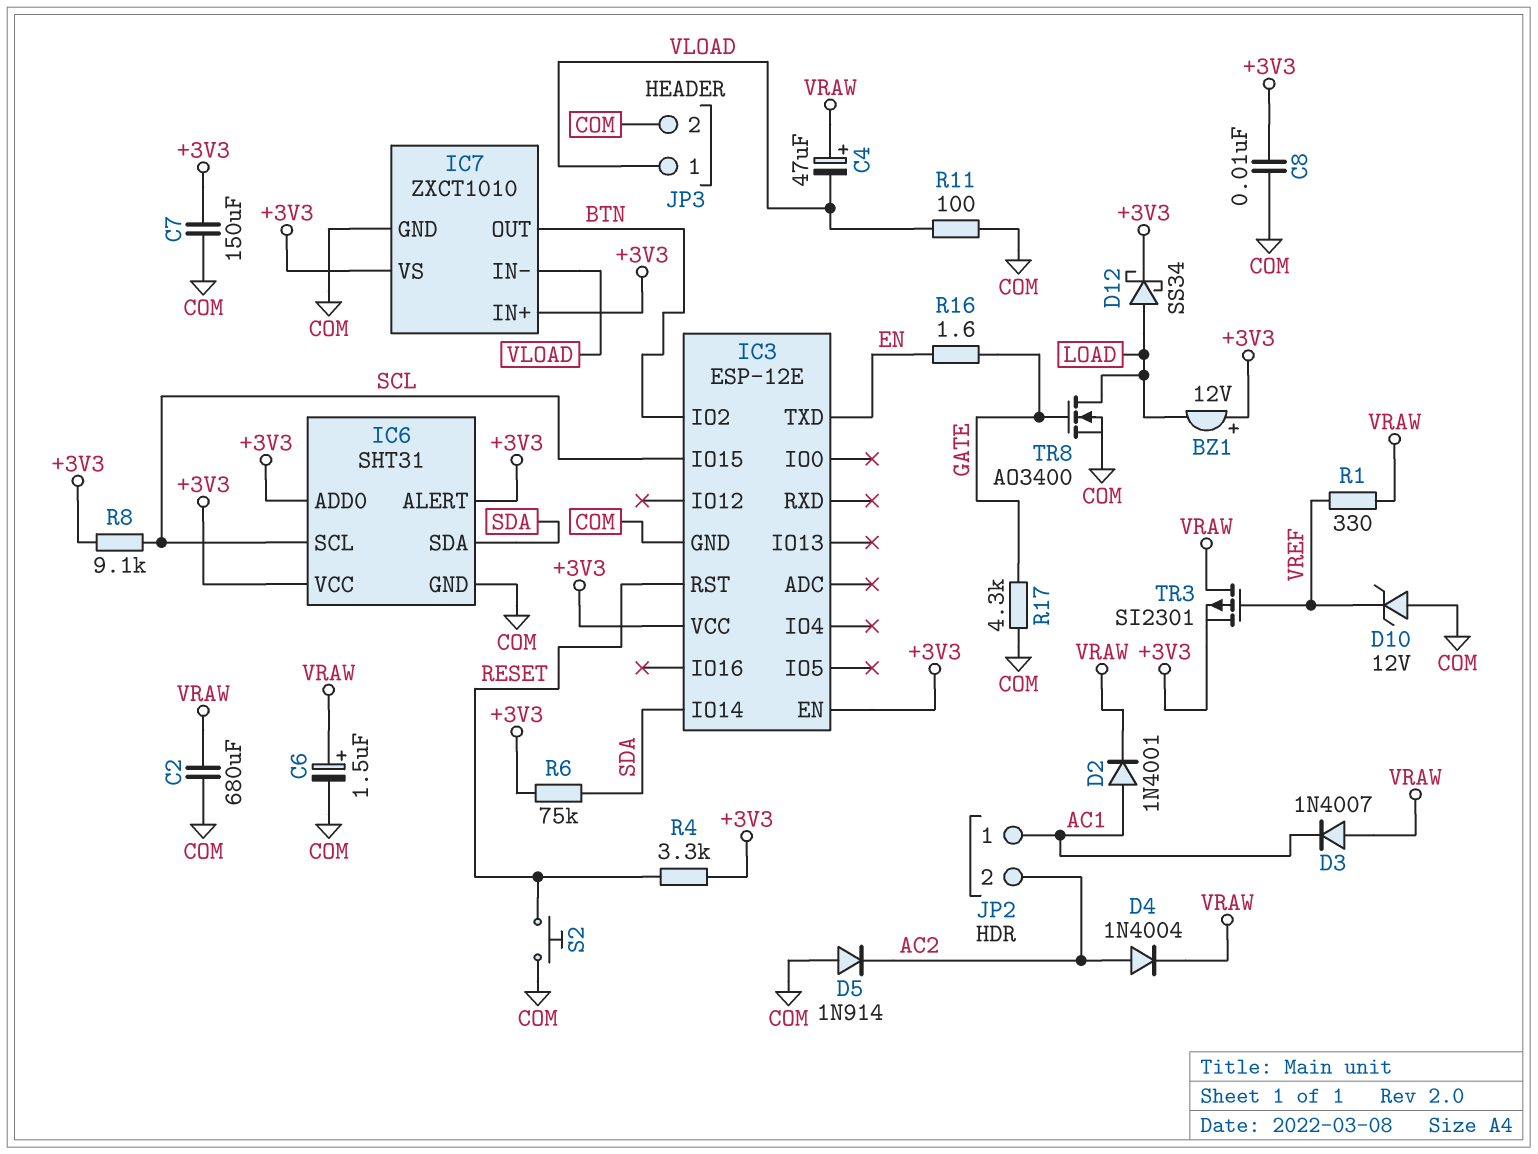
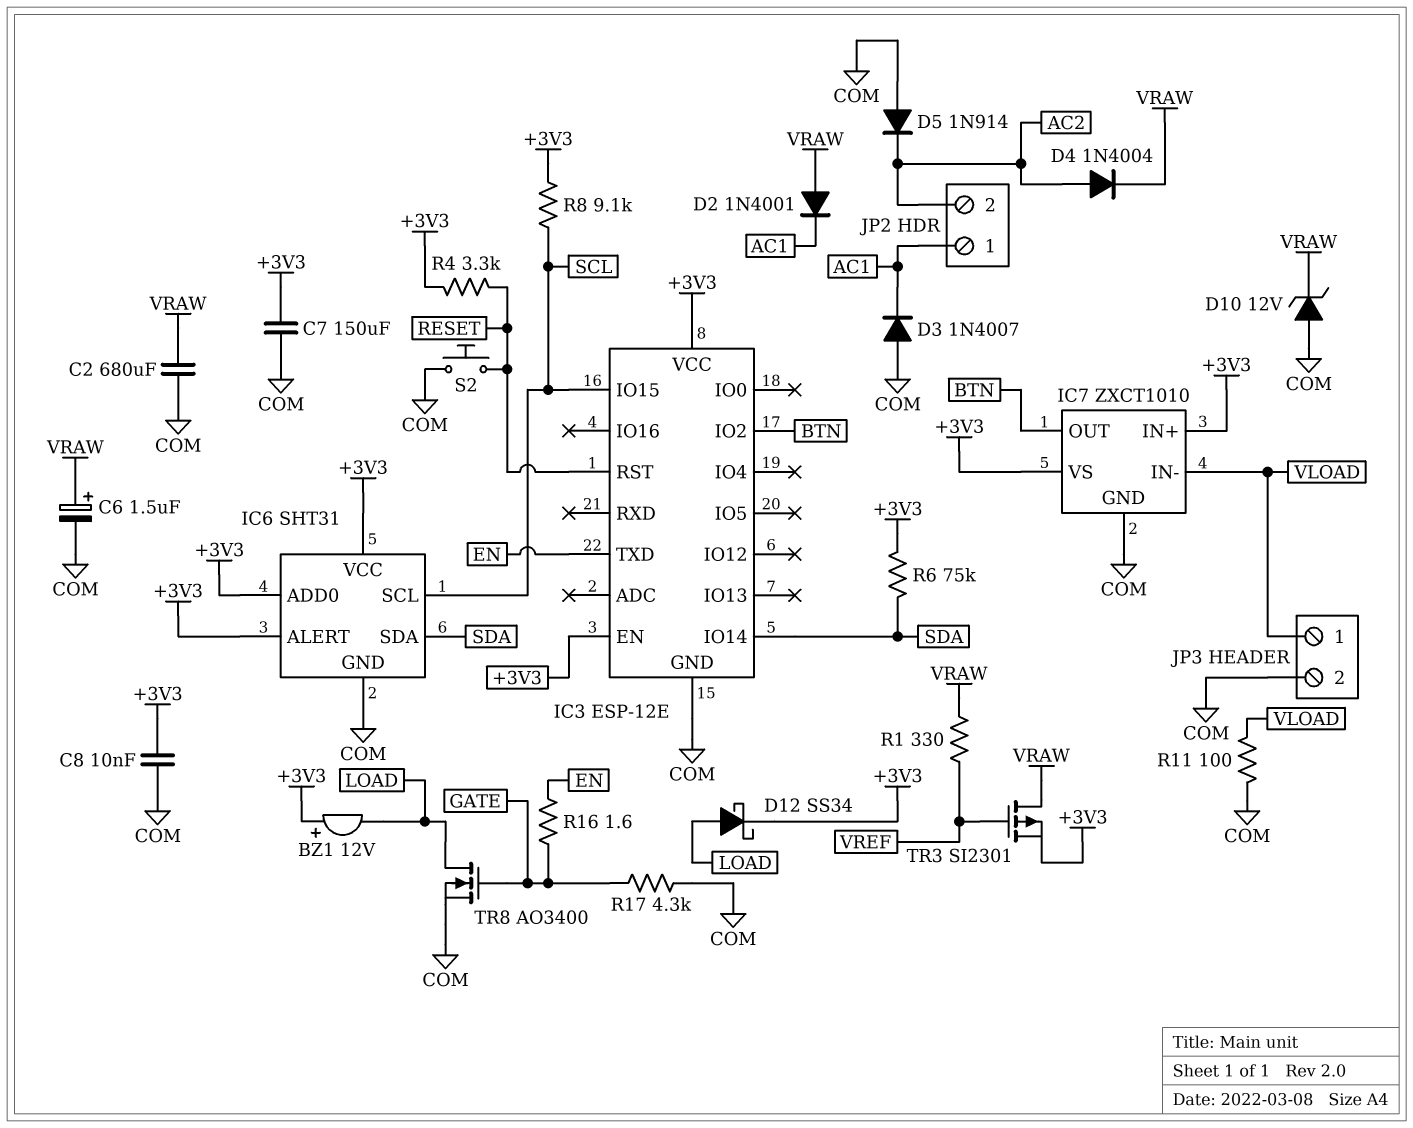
C4: 47uF (plus VRAW, minus VLOAD) -> none
D2: diode 1N4001 (A AC1, K VRAW) -> diode 1N4001 (A VRAW, K AC1)
D3: diode 1N4007 (A VRAW, K AC1) -> diode 1N4007 (A COM, K AC1)
D10: zener 12V (A COM, K VREF) -> zener 12V (A COM, K VRAW)

